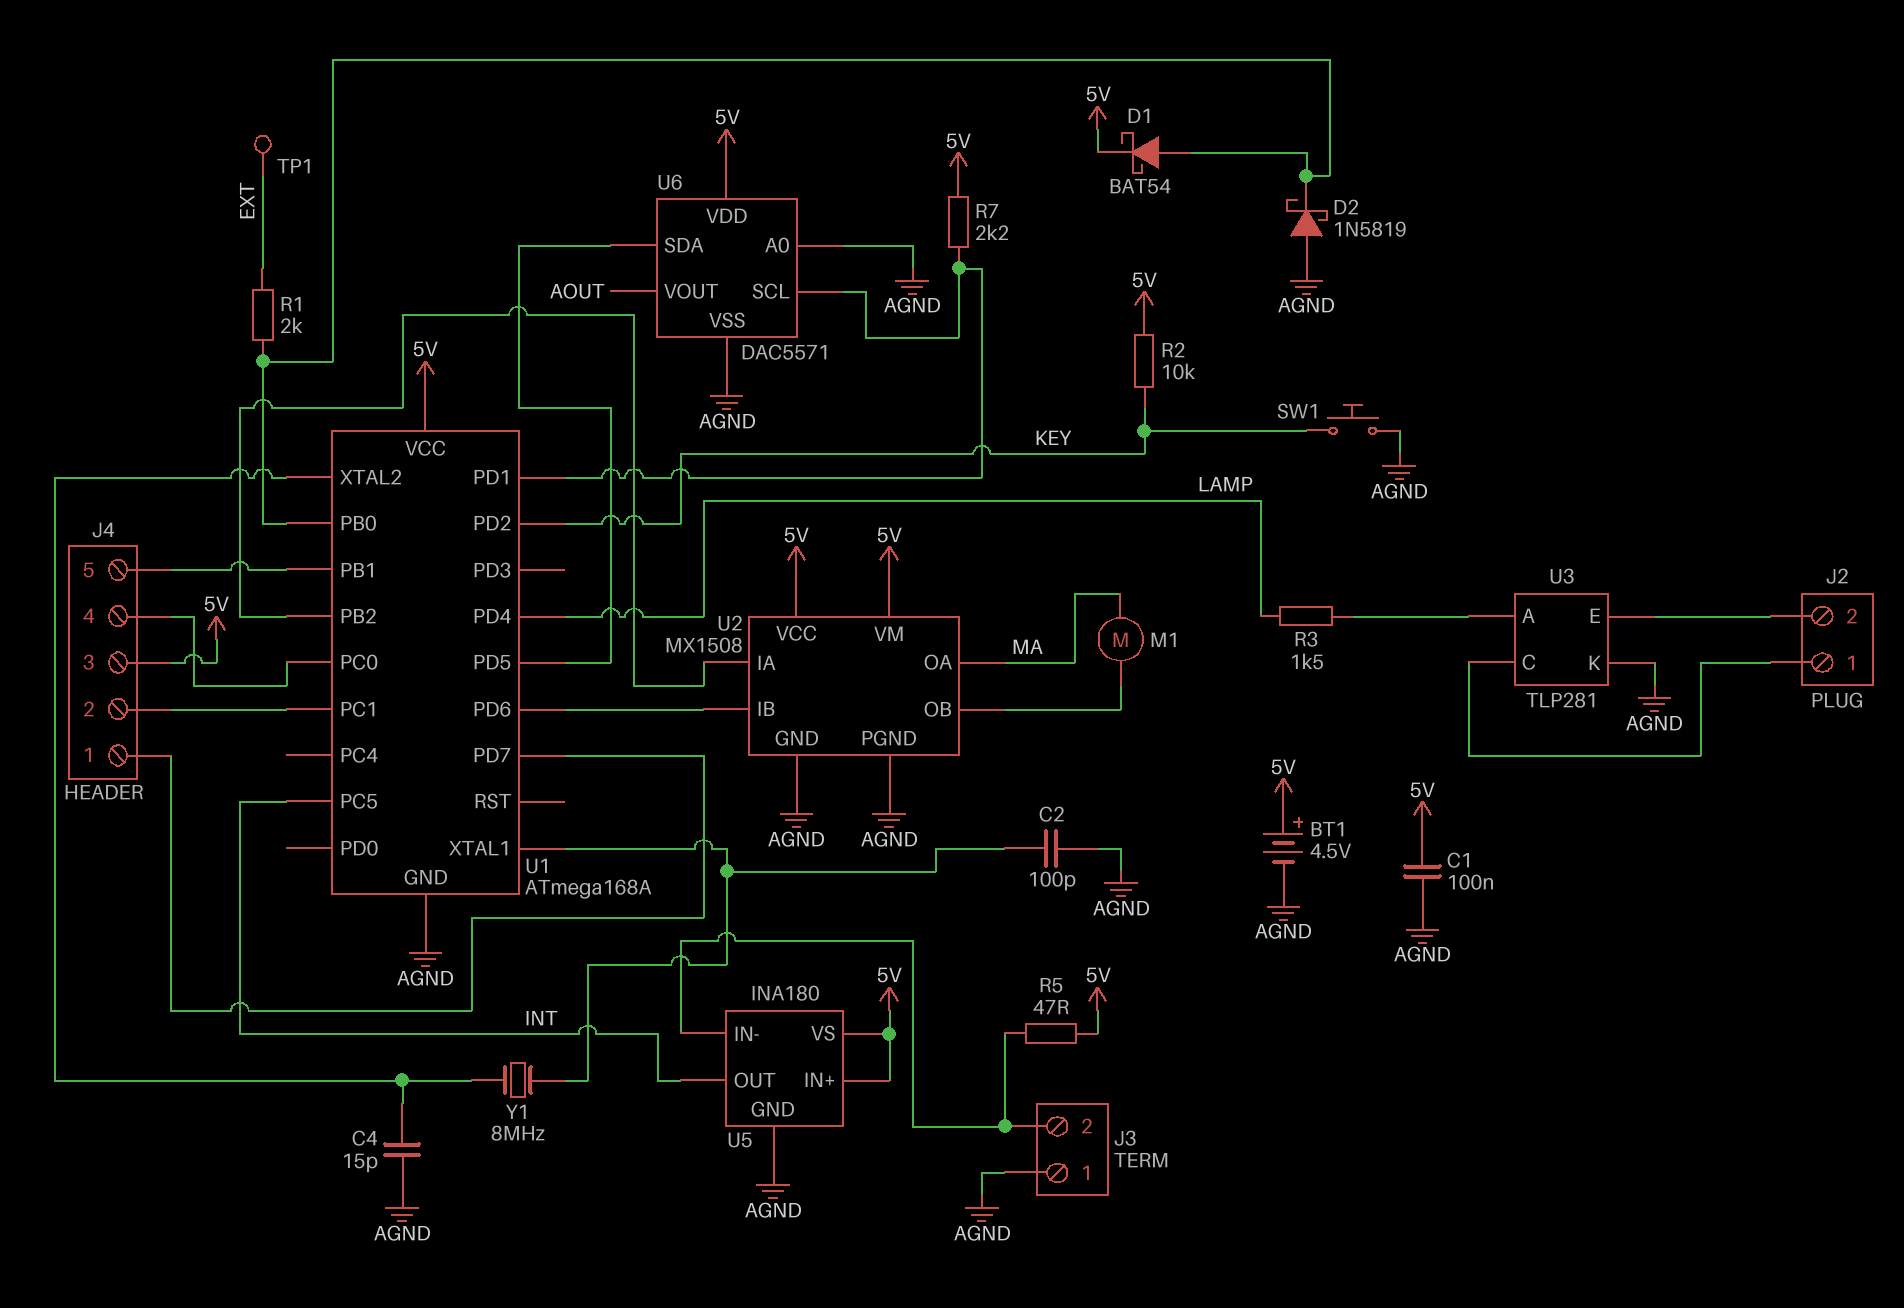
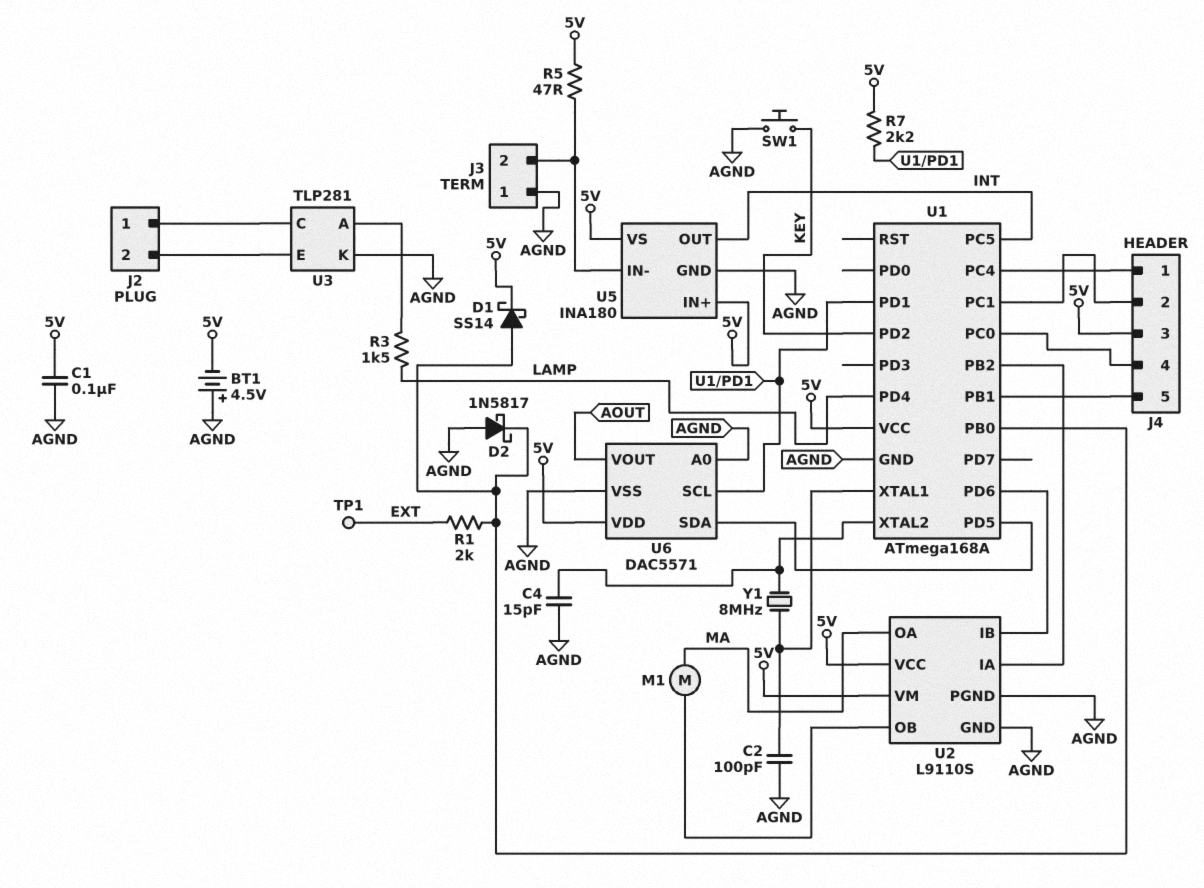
BT1: 4.5V (plus 5V, minus AGND) -> 4.5V (plus AGND, minus 5V)
D1: schottky BAT54 (A U1/PB0, K 5V) -> schottky SS14 (A U1/PB0, K 5V)
D2: schottky 1N5819 (A AGND, K U1/PB0) -> schottky 1N5817 (A AGND, K U1/PB0)
R2: 10k (5V, KEY) -> none
U1 pin PC4: none -> J4/1
U1 pin PD7: J4/1 -> none
U2: MX1508 -> L9110S

